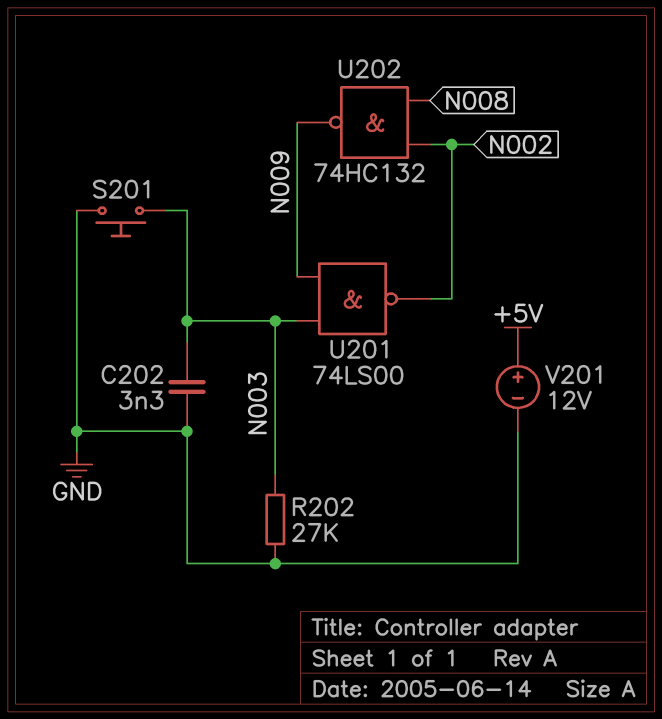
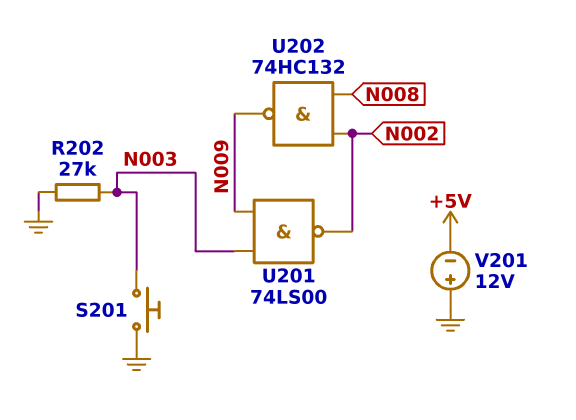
C202: 3.3nF (GND, N003) -> none
V201: 12V (plus +5V, minus GND) -> 12V (plus GND, minus +5V)

